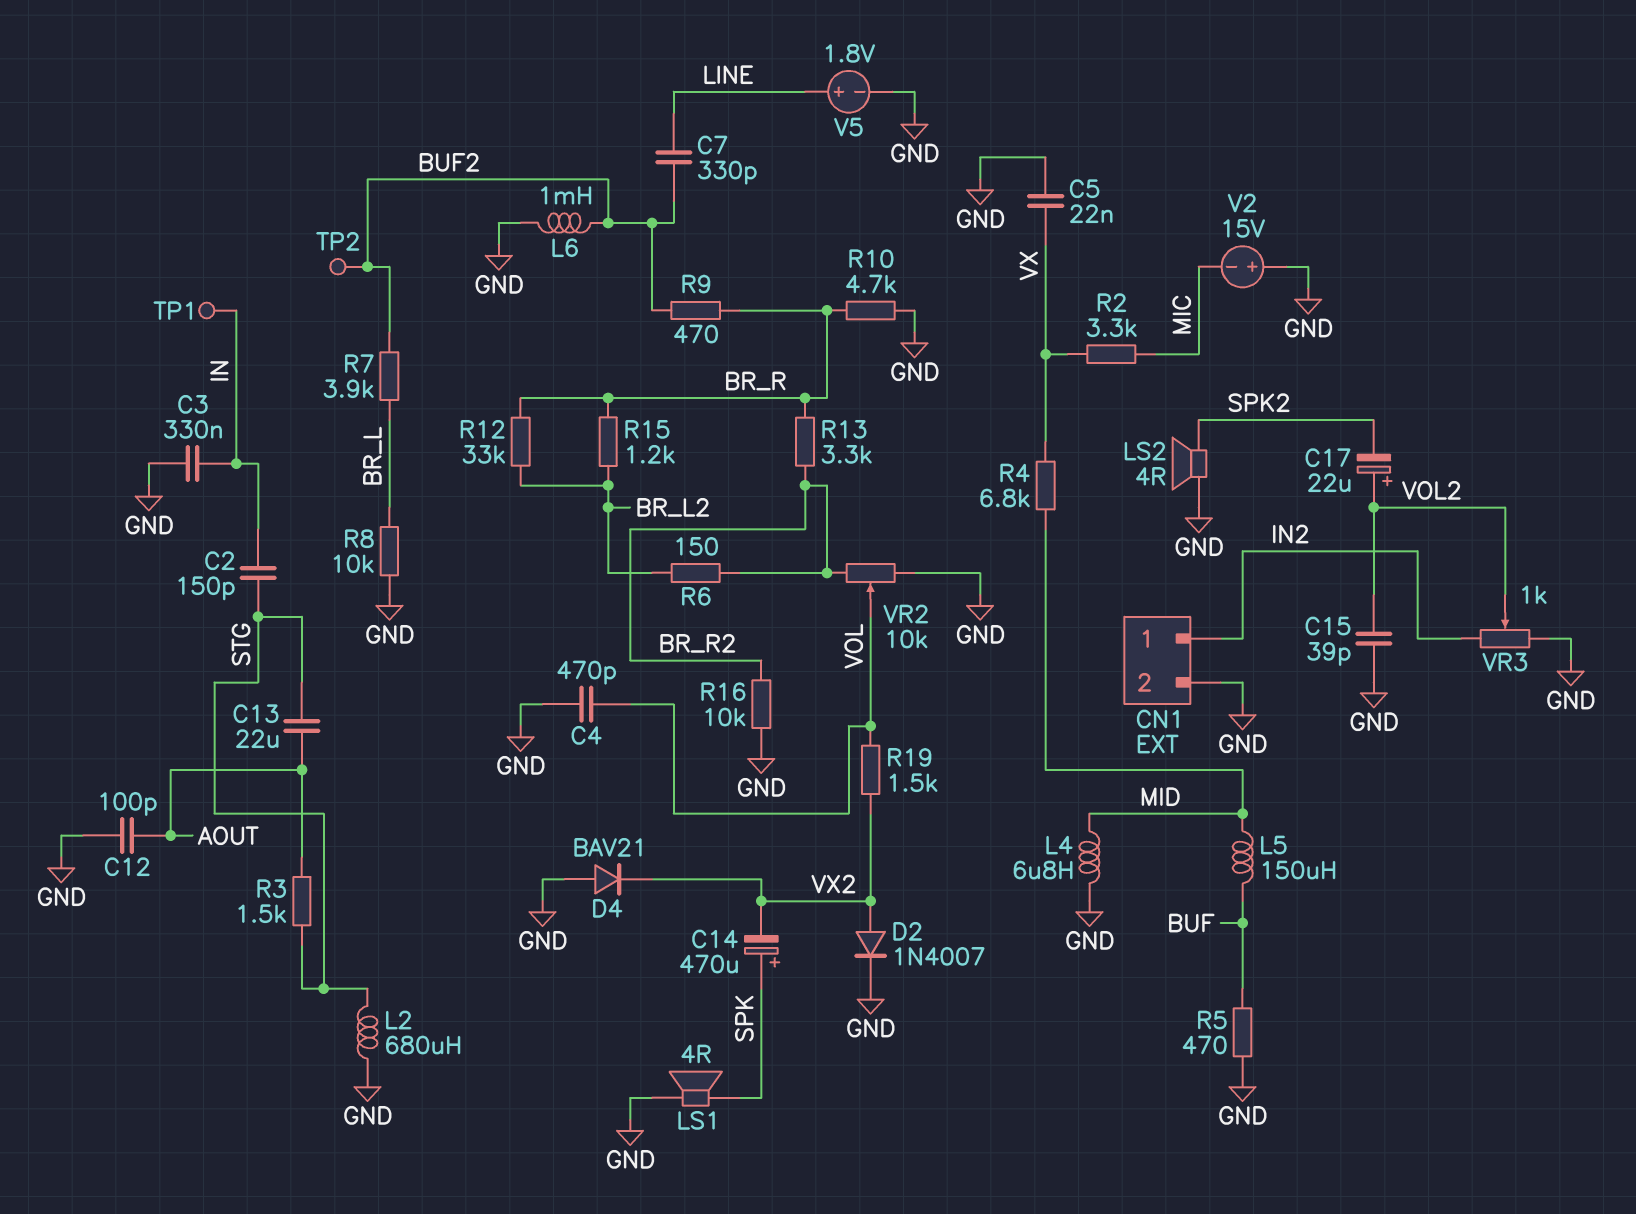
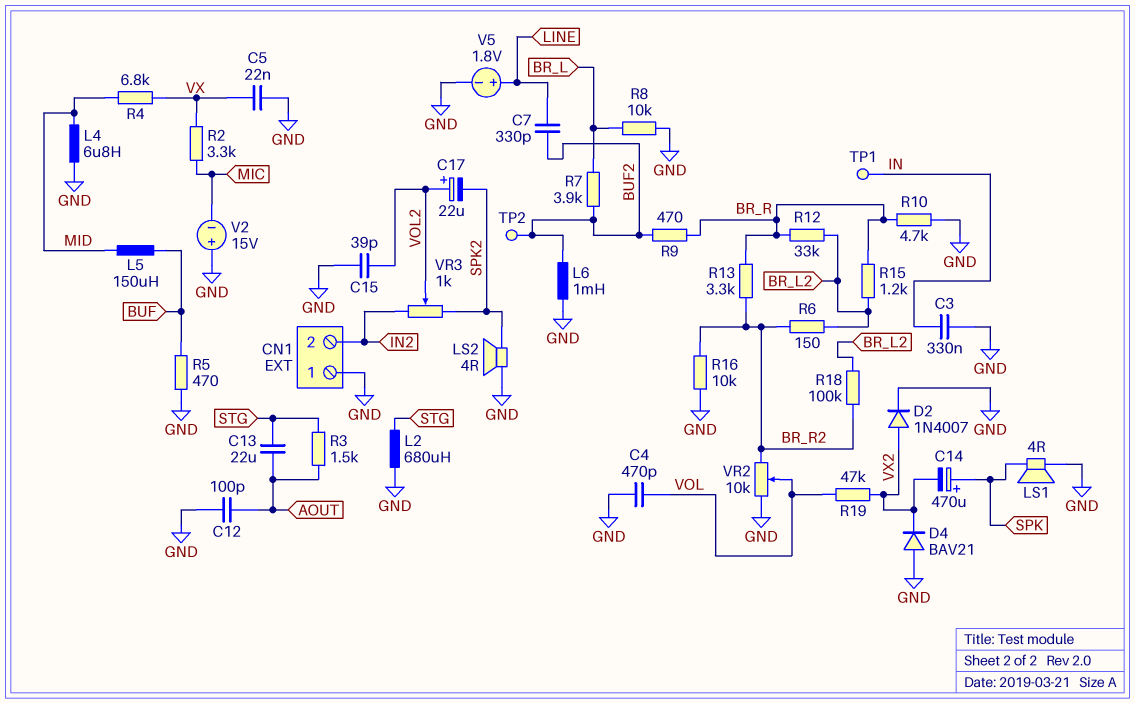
C2: 150pF (IN, STG) -> none
CN1 pin 1: IN2 -> GND
CN1 pin 2: GND -> IN2
R18: none -> 100k (BR_L2, BR_R2)
R19: 1.5k (VOL, VX2) -> 47k (VOL, VX2)
VR3: 1k (GND, IN2, wiper VOL2) -> 1k (IN2, SPK2, wiper VOL2)

